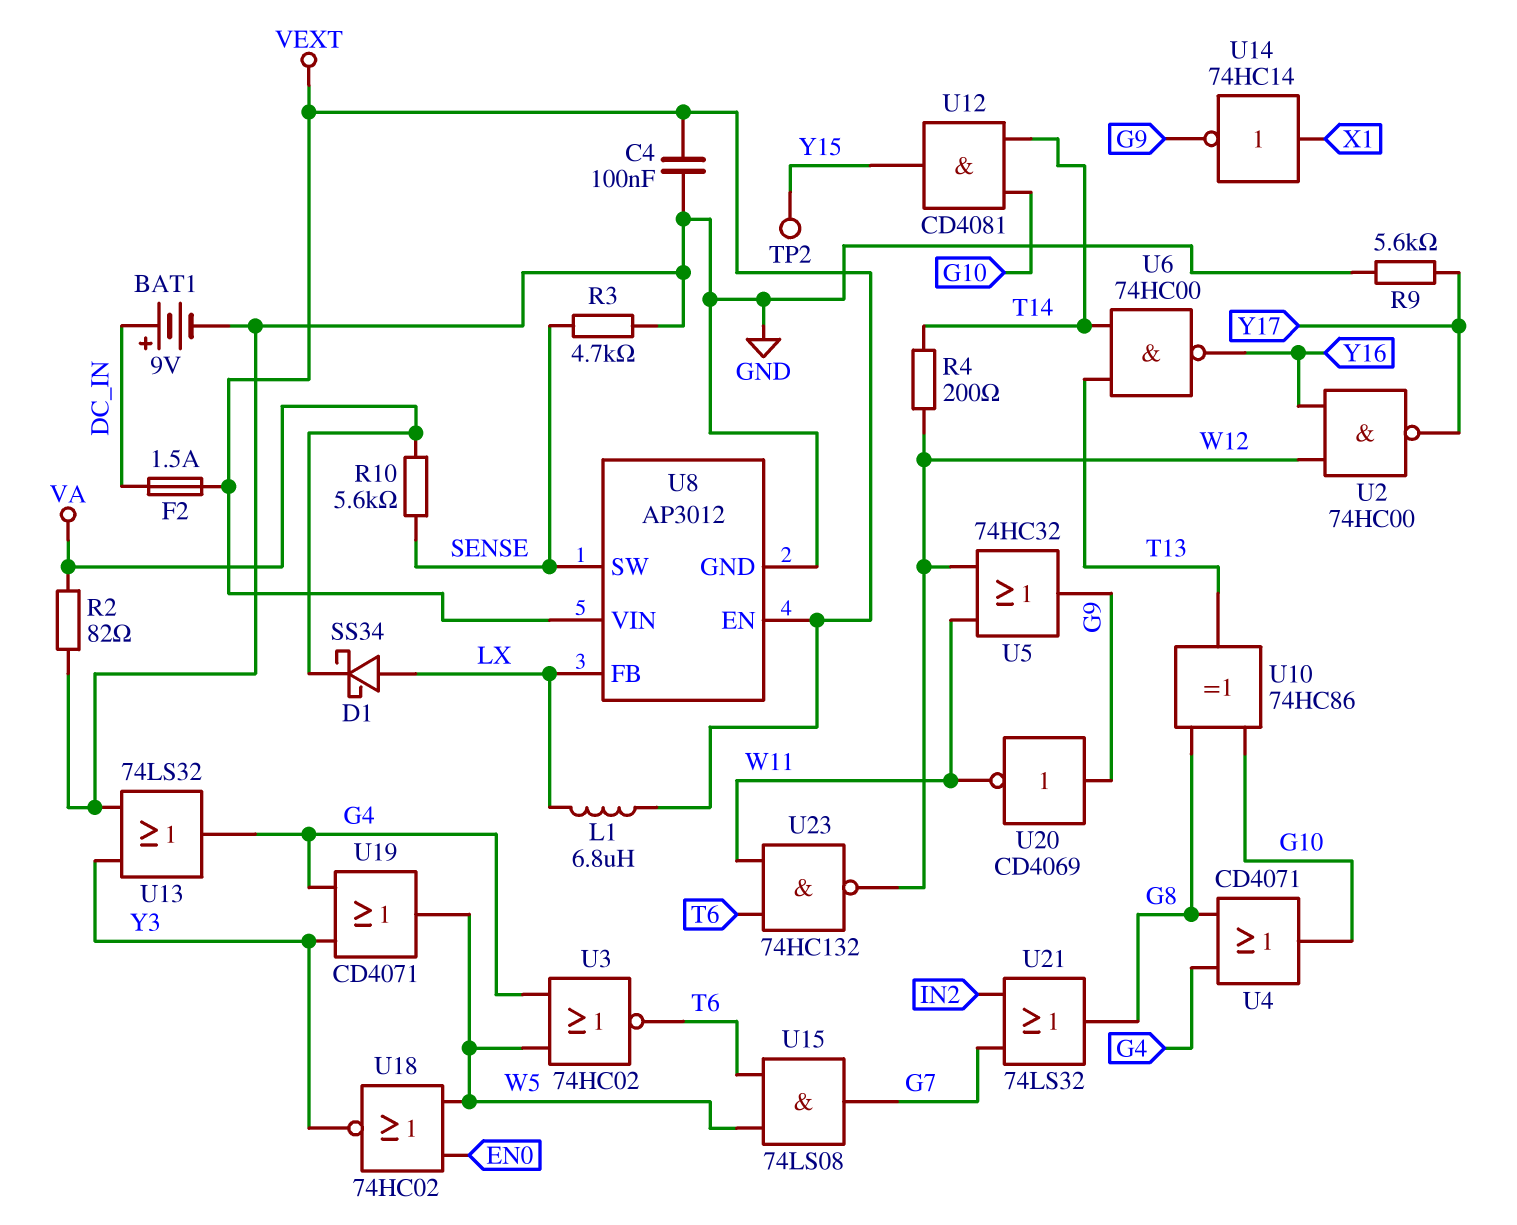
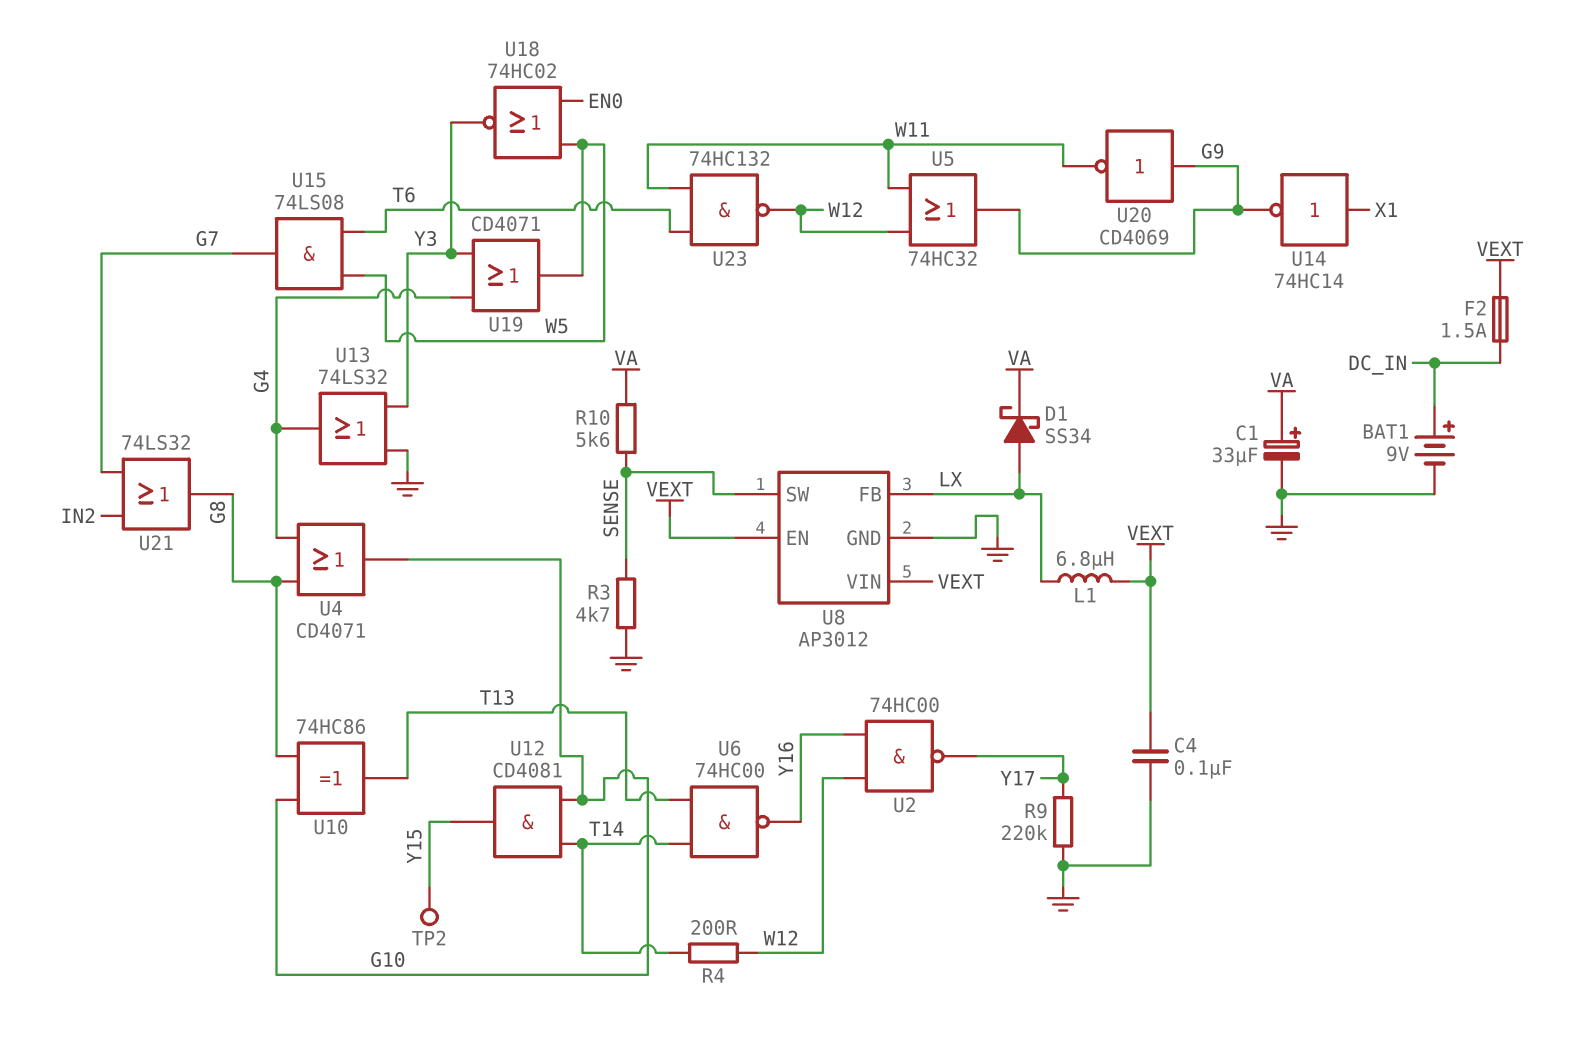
C1: none -> 33uF (plus VA, minus GND)
R2: 82 (GND, VA) -> none
R9: 5.6k (GND, Y17) -> 220k (GND, Y17)
U3: NOR 74HC02 (in G4, in W5, out T6) -> none

